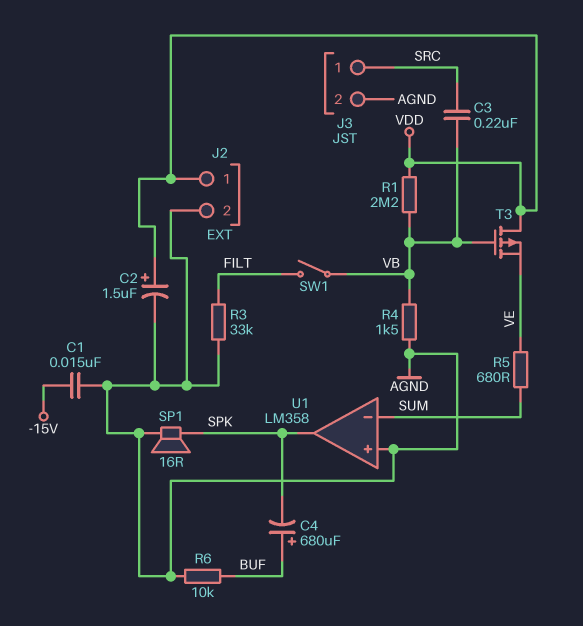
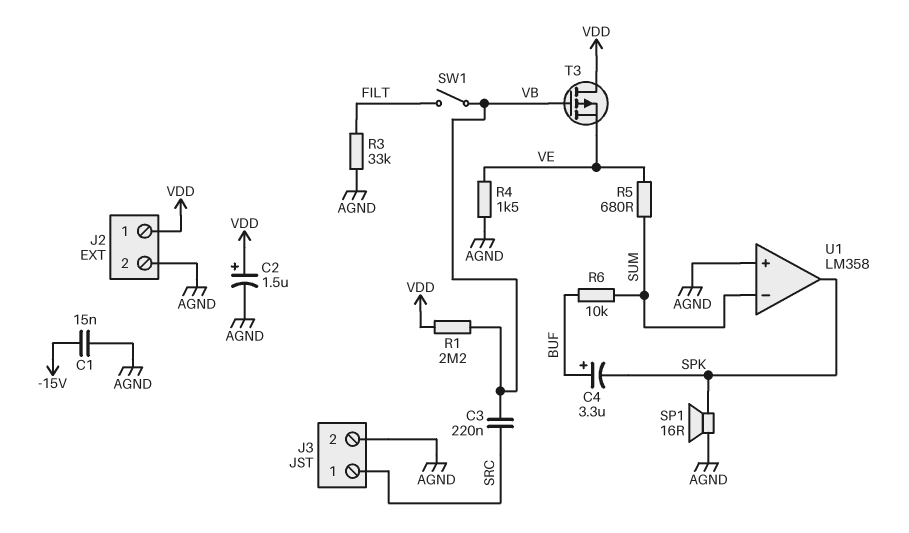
C4: 680uF (plus BUF, minus SPK) -> 3.3uF (plus BUF, minus SPK)
R4: 1.5k (AGND, VB) -> 1.5k (AGND, VE)
R6: 10k (AGND, BUF) -> 10k (BUF, SUM)

